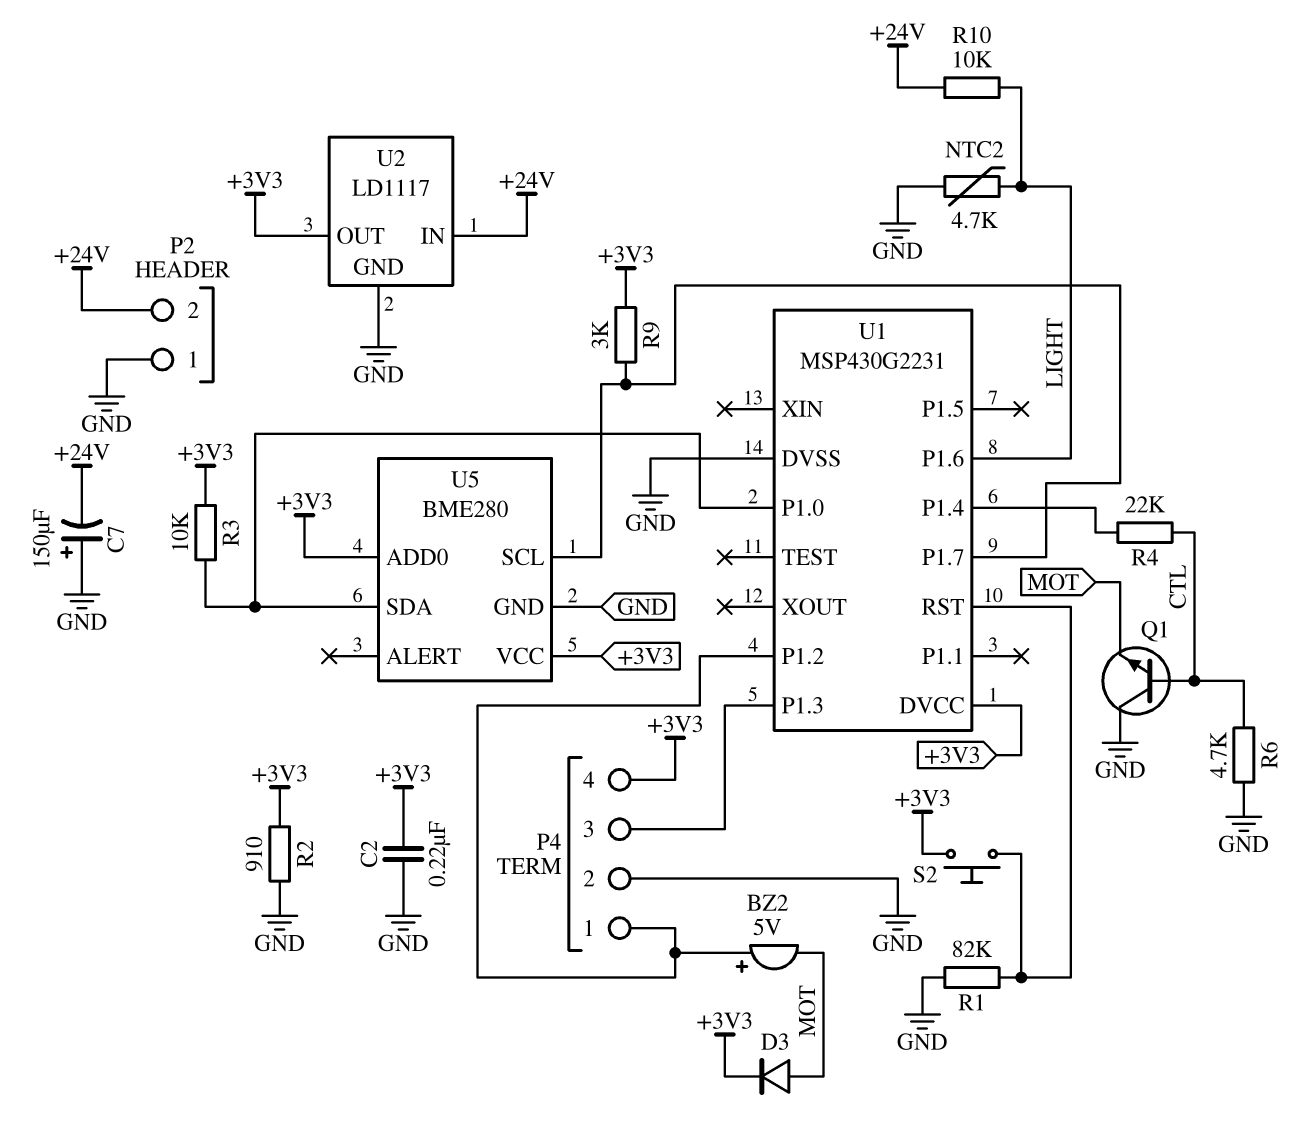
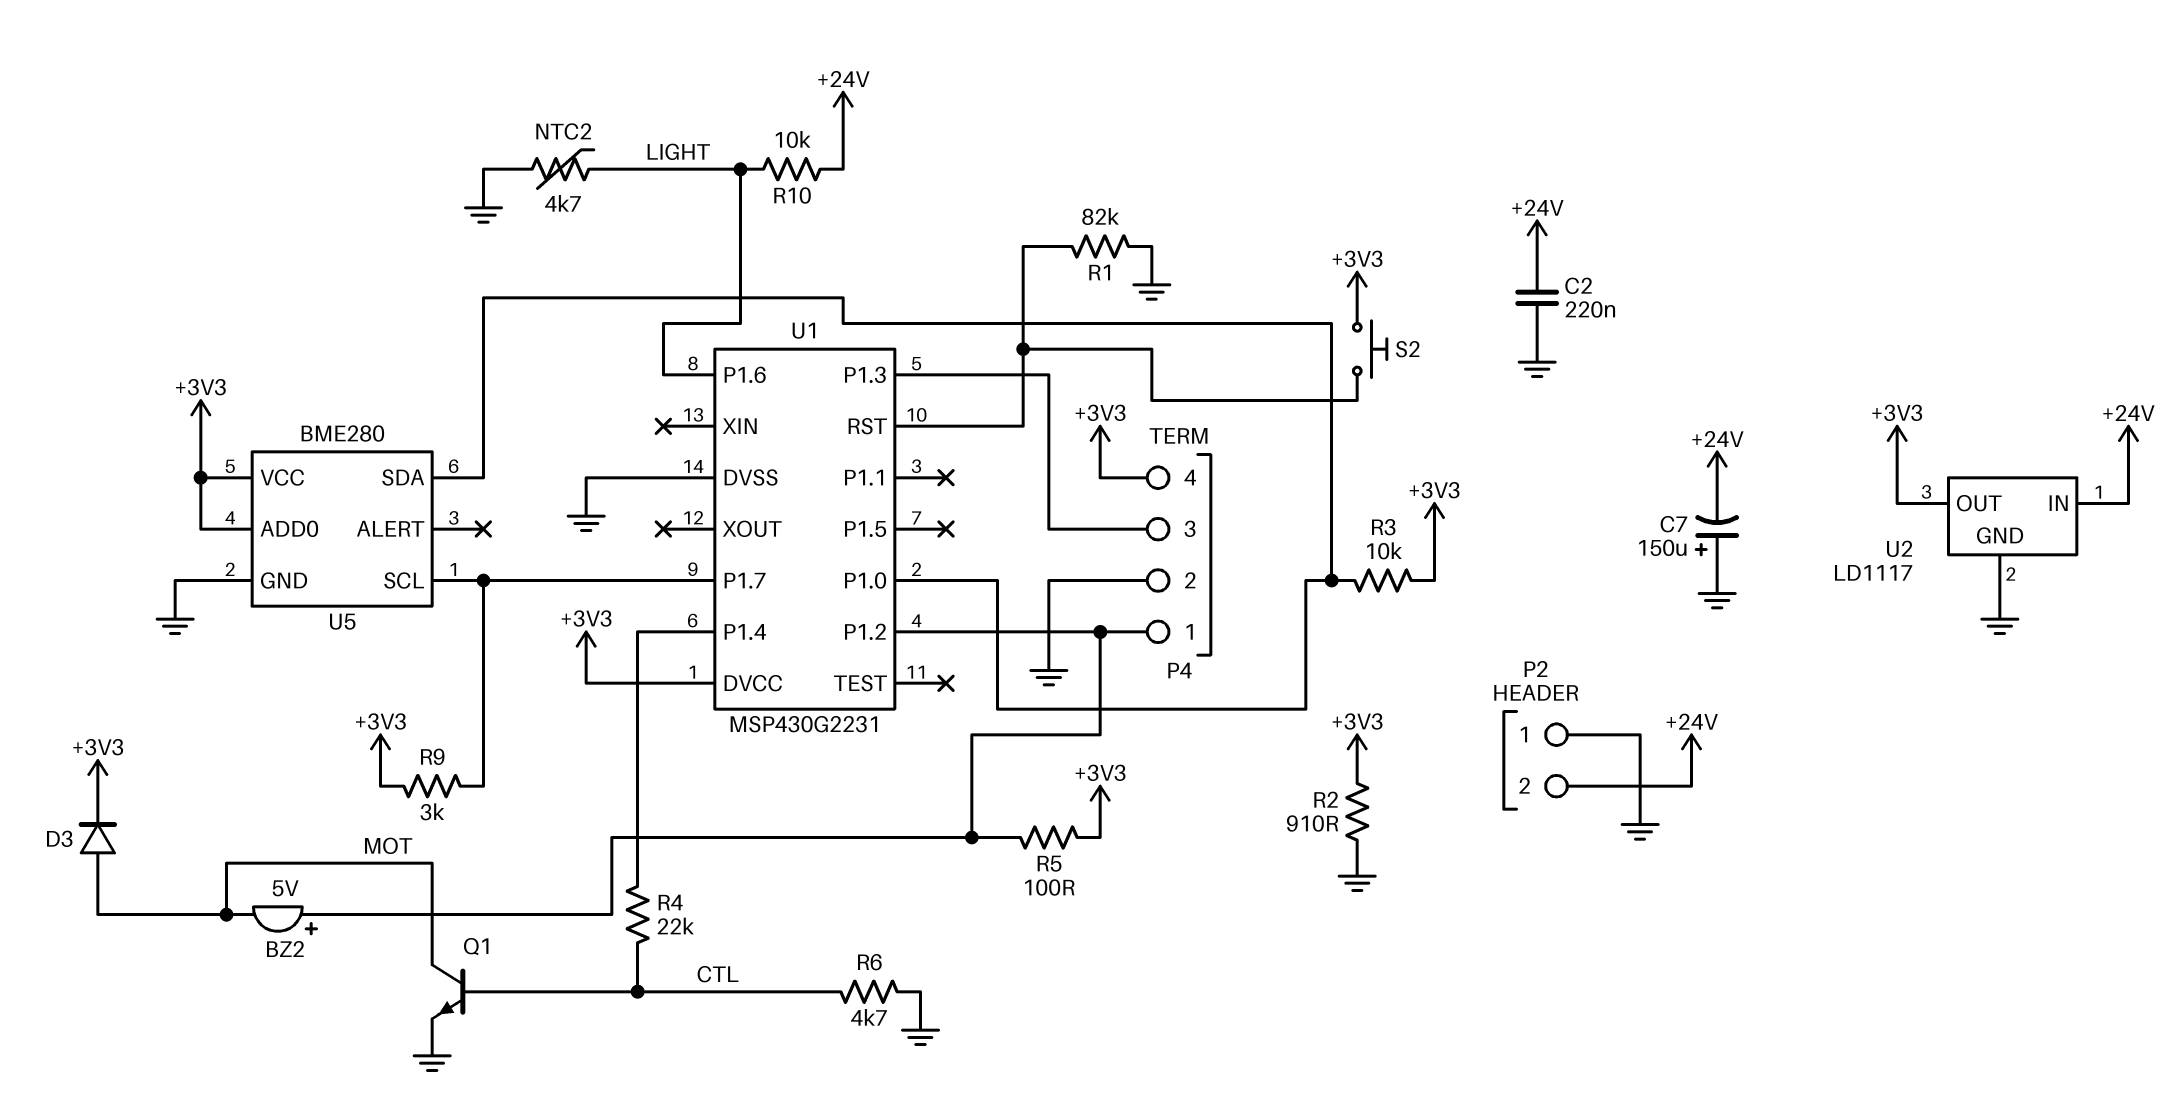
C2: 220nF (+3V3, GND) -> 220nF (+24V, GND)
Q1: NPN (B CTL, C GND, E MOT) -> NPN (B CTL, C MOT, E GND)
R5: none -> 100 (+3V3, P4/1)

